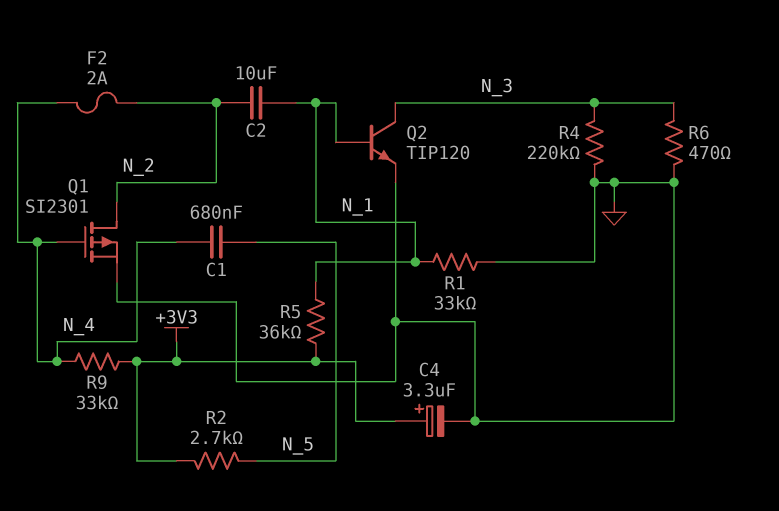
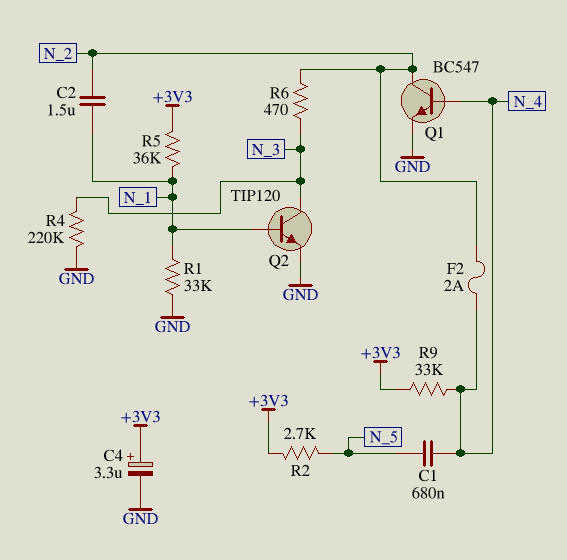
C2: 10uF (N_1, N_2) -> 1.5uF (N_1, N_2)
Q1: PMOS SI2301 (G N_4, D N_2, S GND) -> NPN BC547 (B N_4, C N_2, E GND)
R6: 470 (GND, N_3) -> 470 (N_2, N_3)

